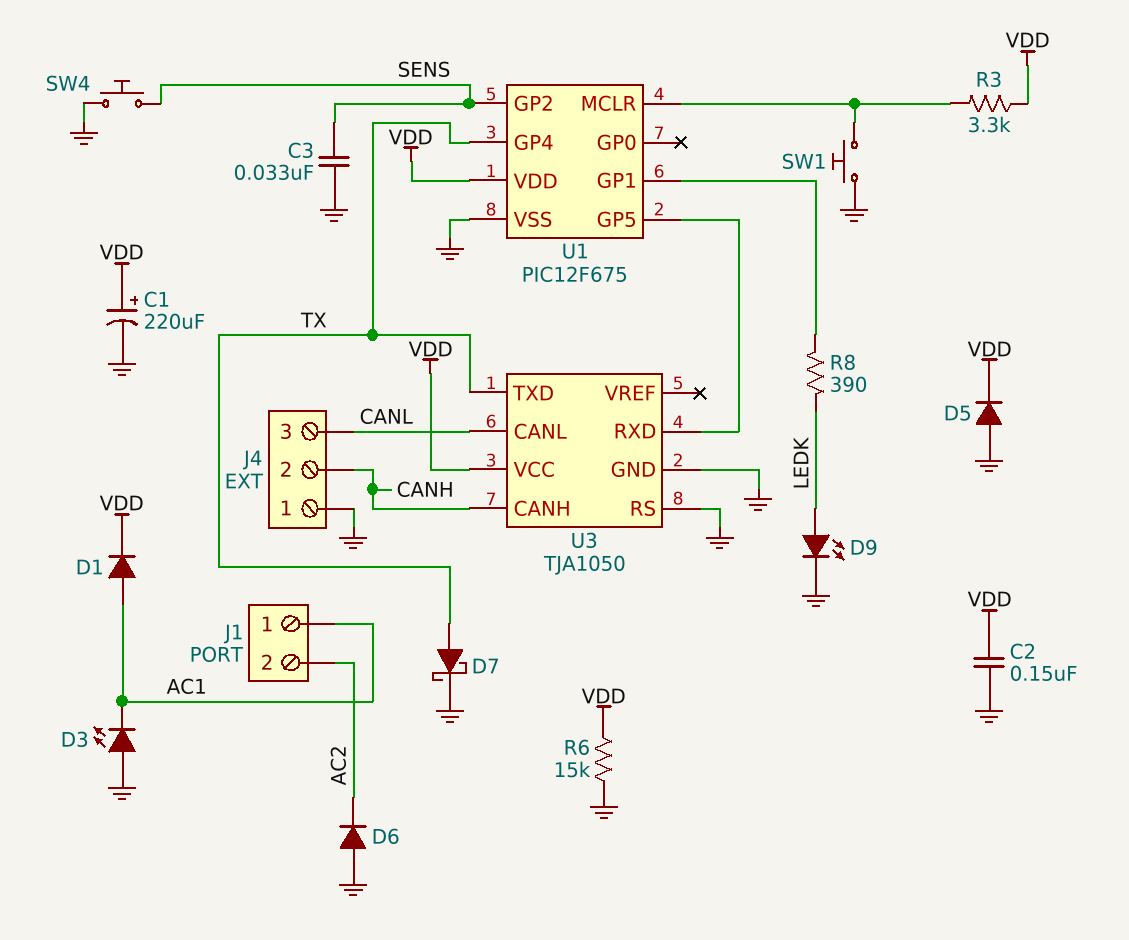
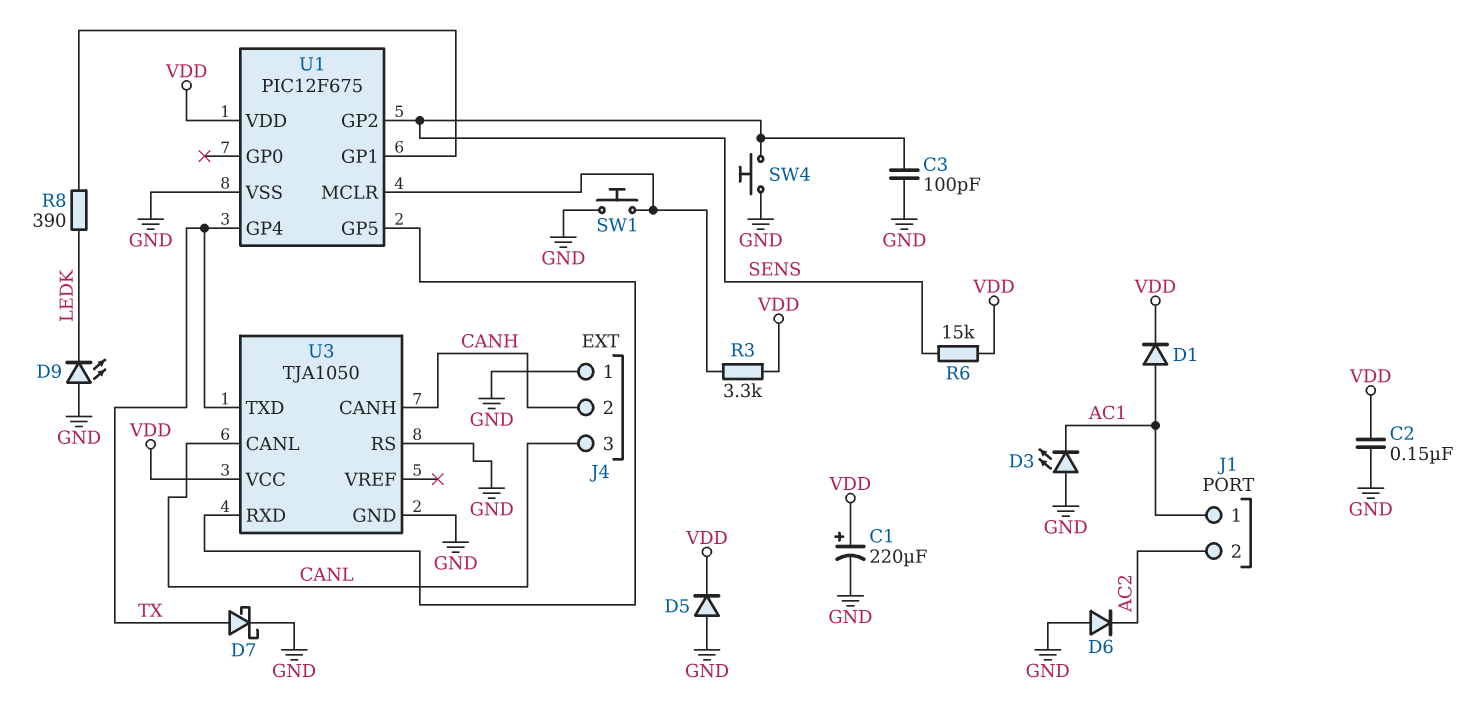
C3: 33nF (GND, SENS) -> 100pF (GND, SENS)
D9: LED (A LEDK, K GND) -> LED (A GND, K LEDK)
R6: 15k (GND, VDD) -> 15k (SENS, VDD)

